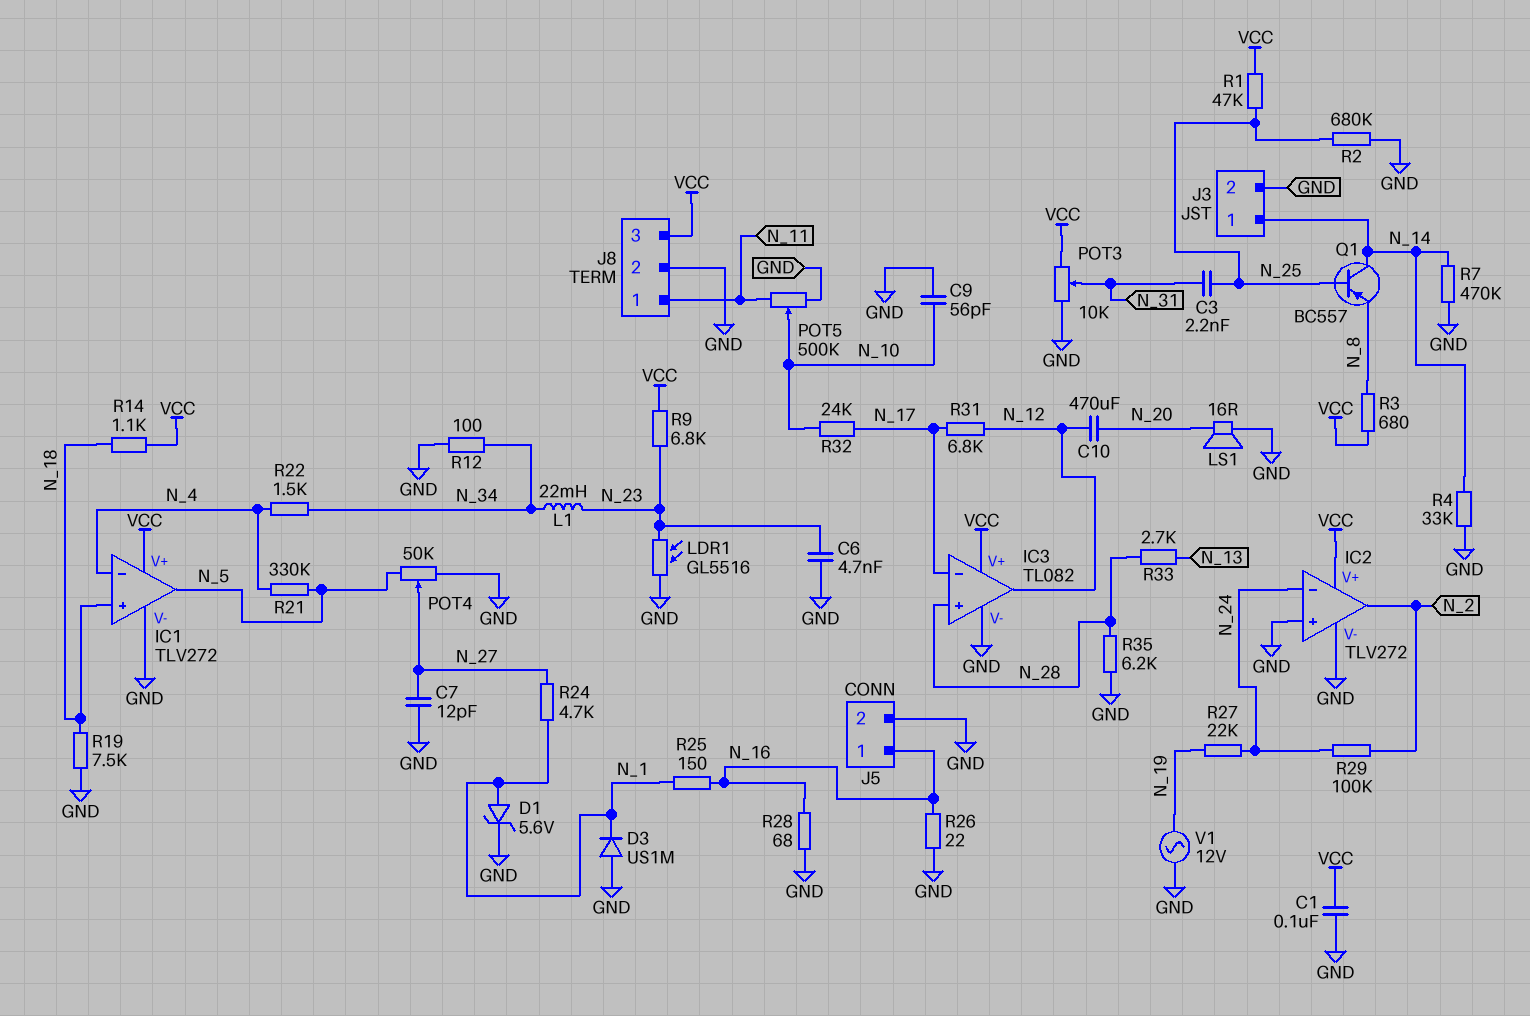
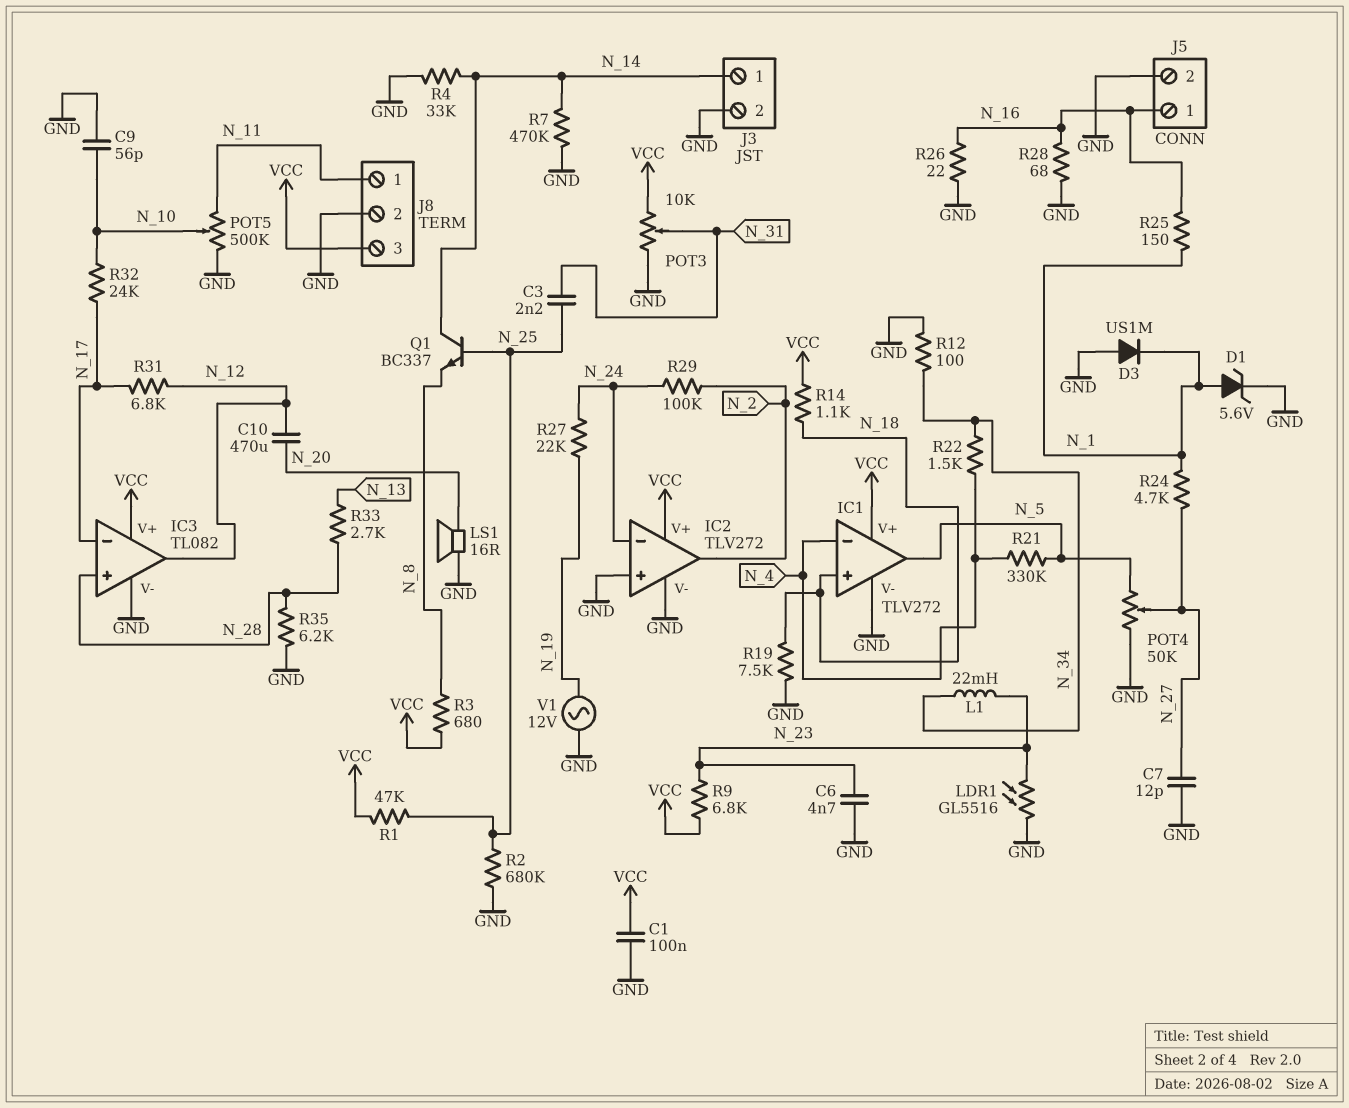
Q1: PNP BC557 (B N_25, C N_14, E N_8) -> NPN BC337 (B N_25, C N_14, E N_8)

